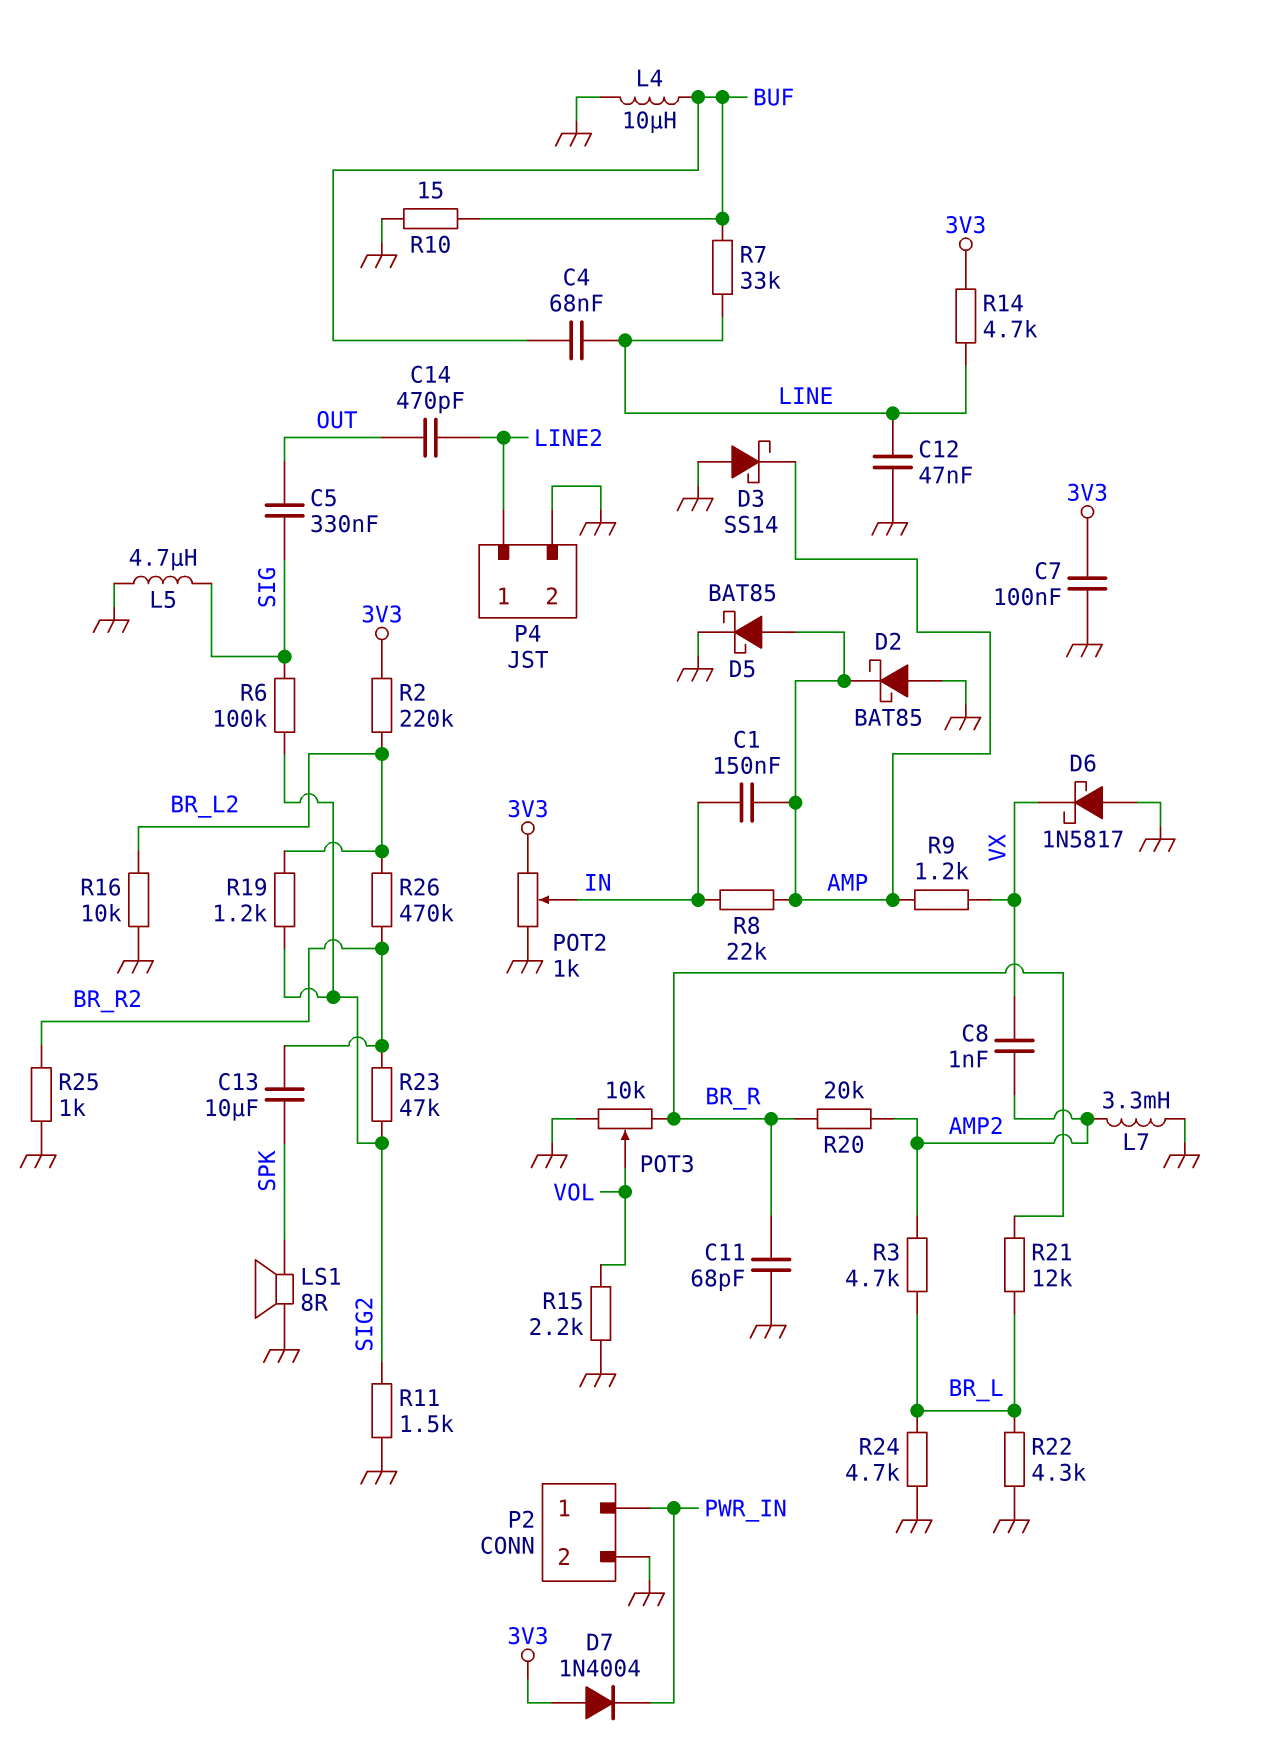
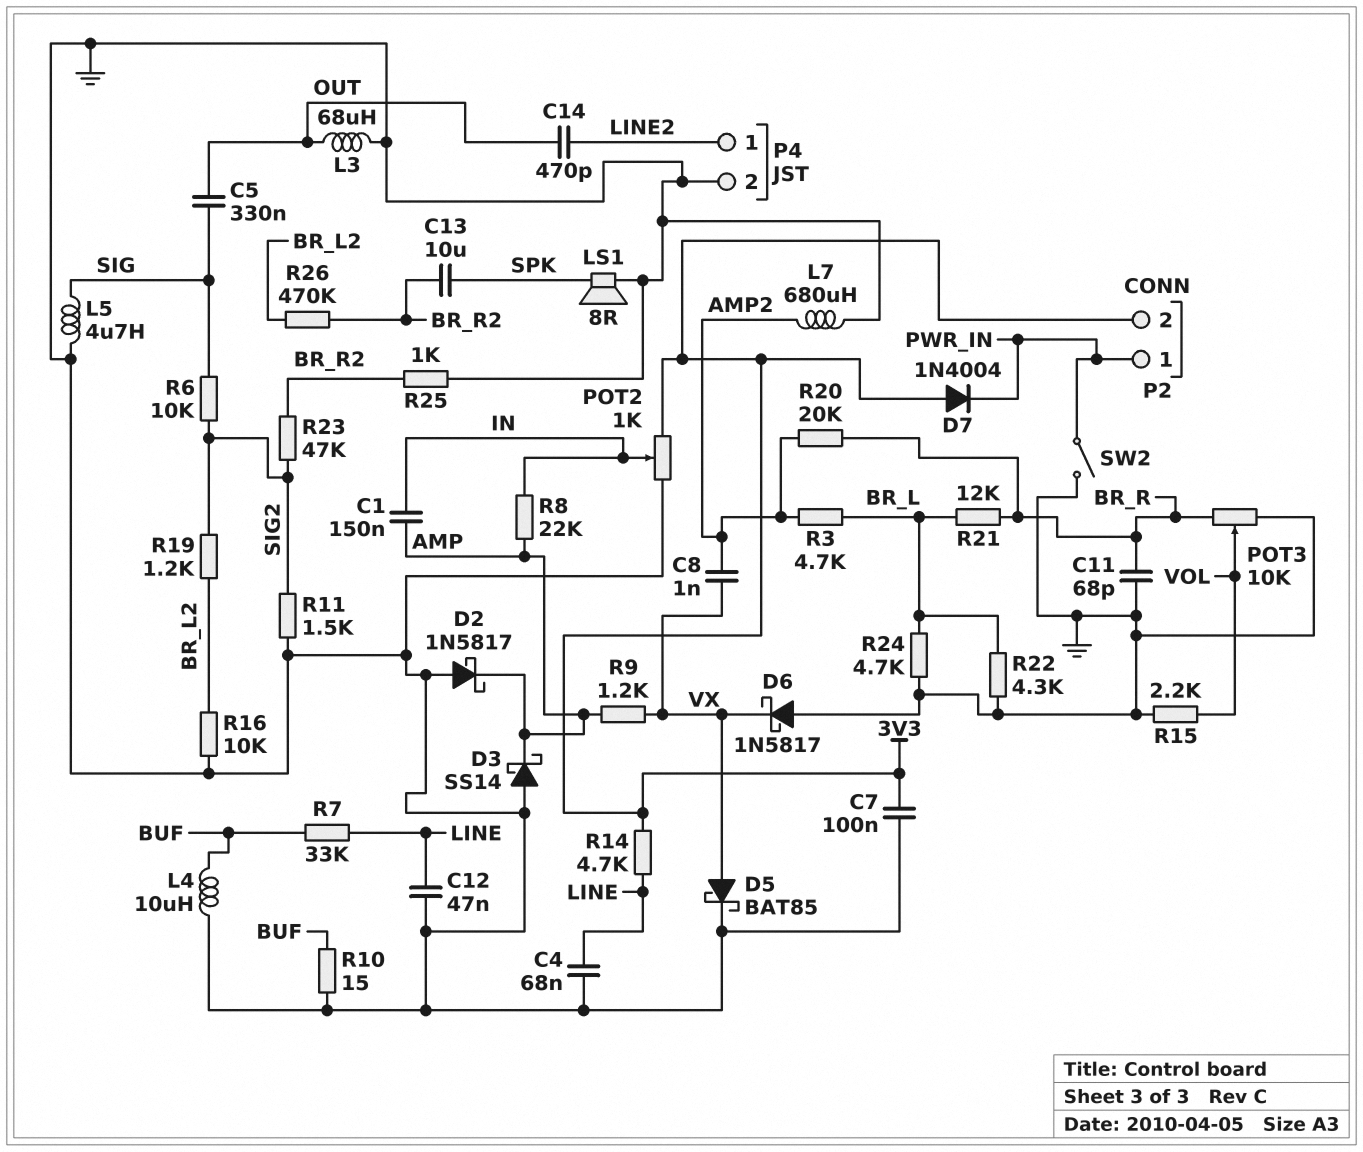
C4: 68nF (BUF, LINE) -> 68nF (GND, LINE)
D2: schottky BAT85 (A GND, K AMP) -> schottky 1N5817 (A GND, K AMP)
D5: schottky BAT85 (A AMP, K GND) -> schottky BAT85 (A VX, K GND)
L3: none -> 68uH (GND, OUT)
L7: 3.3mH (AMP2, GND) -> 680uH (AMP2, GND)
P2 pin 2: GND -> 3V3
R2: 220k (3V3, BR_L2) -> none
R6: 100k (SIG, SIG2) -> 10k (SIG, SIG2)
SW2: none -> switch (GND, PWR_IN)

